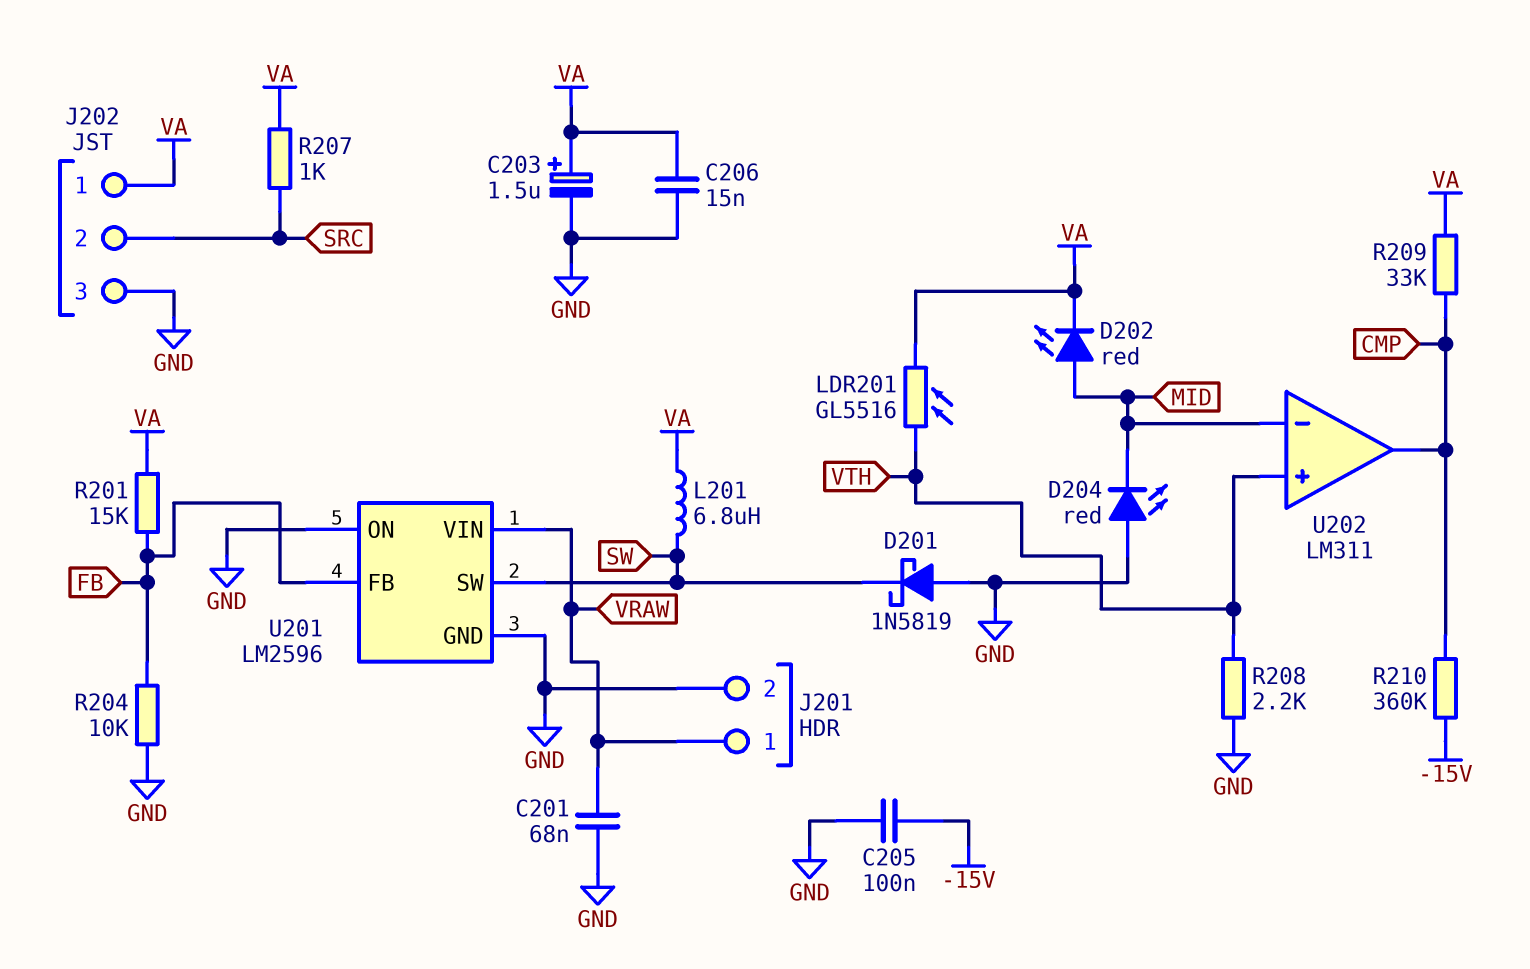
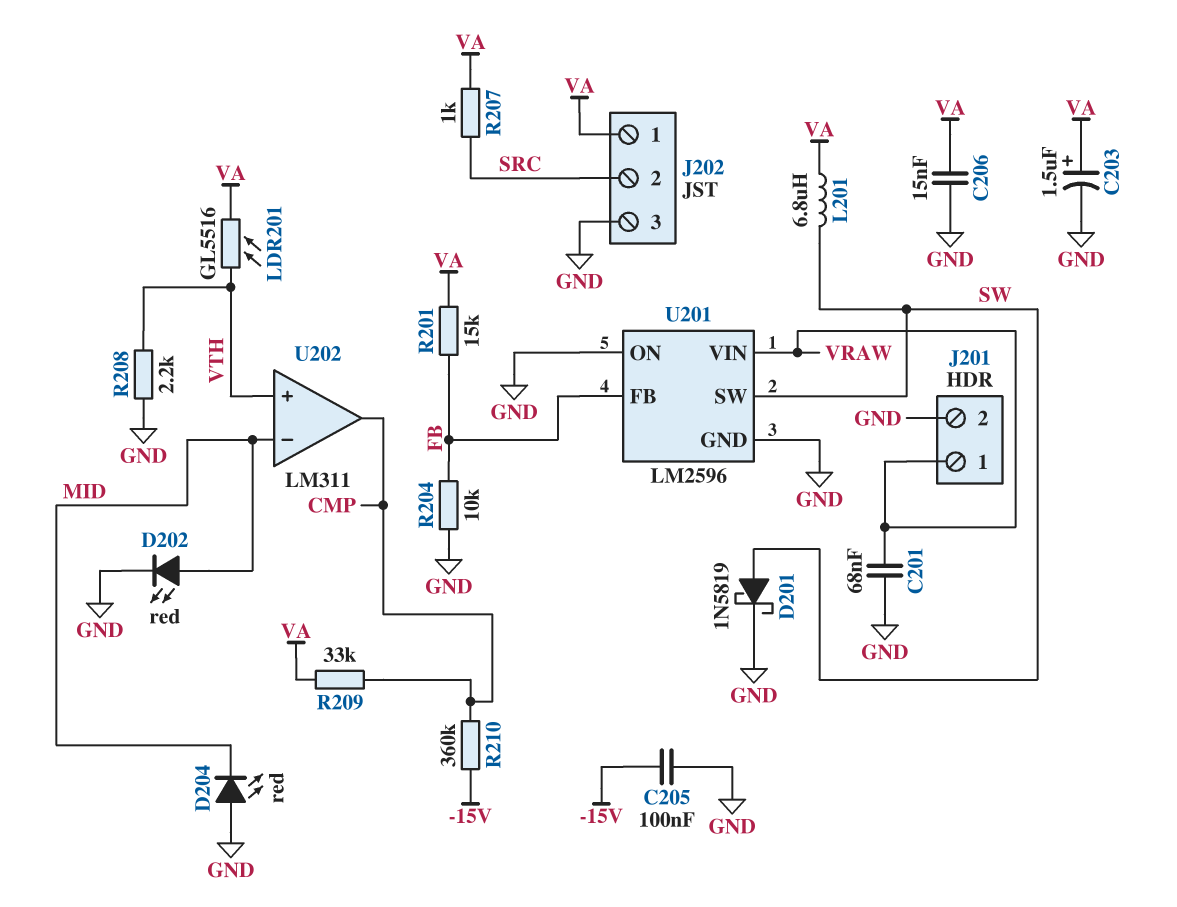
D201: schottky 1N5819 (A GND, K SW) -> schottky 1N5819 (A SW, K GND)
D202: LED red (A MID, K VA) -> LED red (A MID, K GND)

